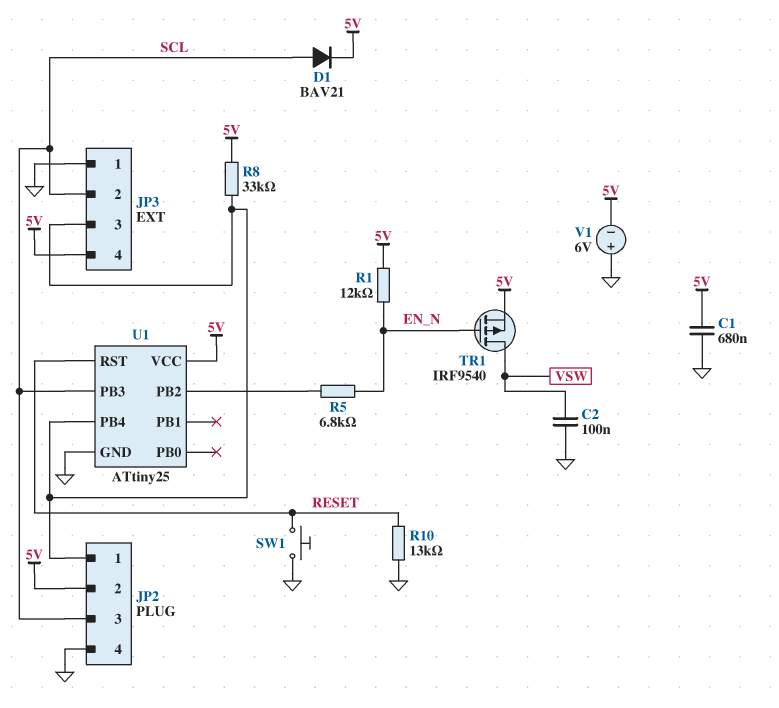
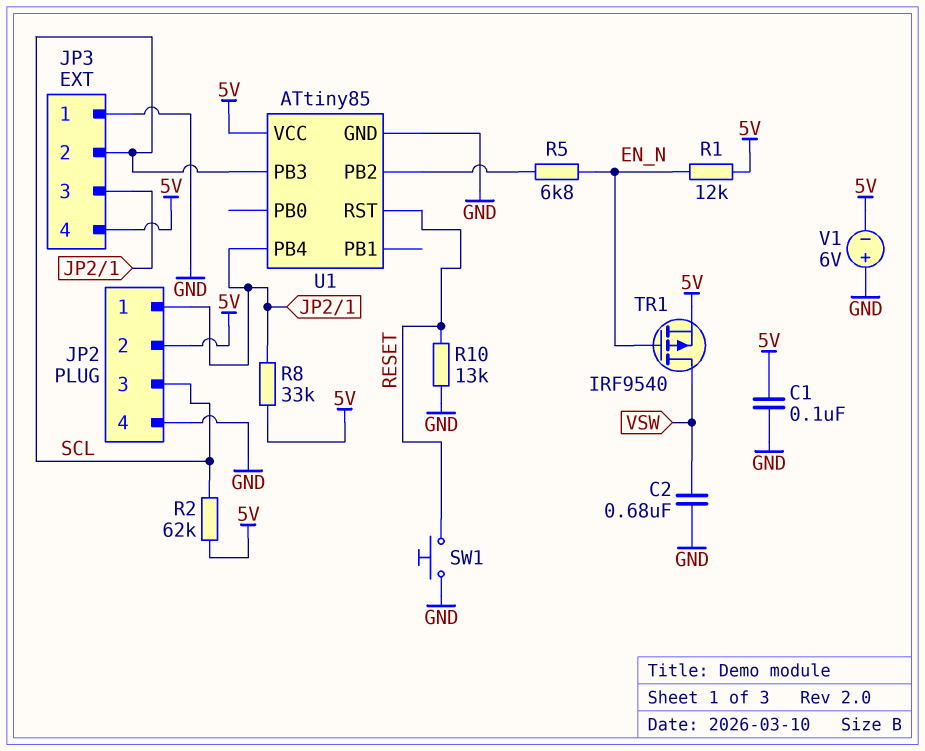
C1: 680nF (5V, GND) -> 100nF (5V, GND)
C2: 100nF (GND, VSW) -> 680nF (GND, VSW)
D1: diode BAV21 (A SCL, K 5V) -> none
R2: none -> 62k (5V, SCL)
U1: ATtiny25 -> ATtiny85

